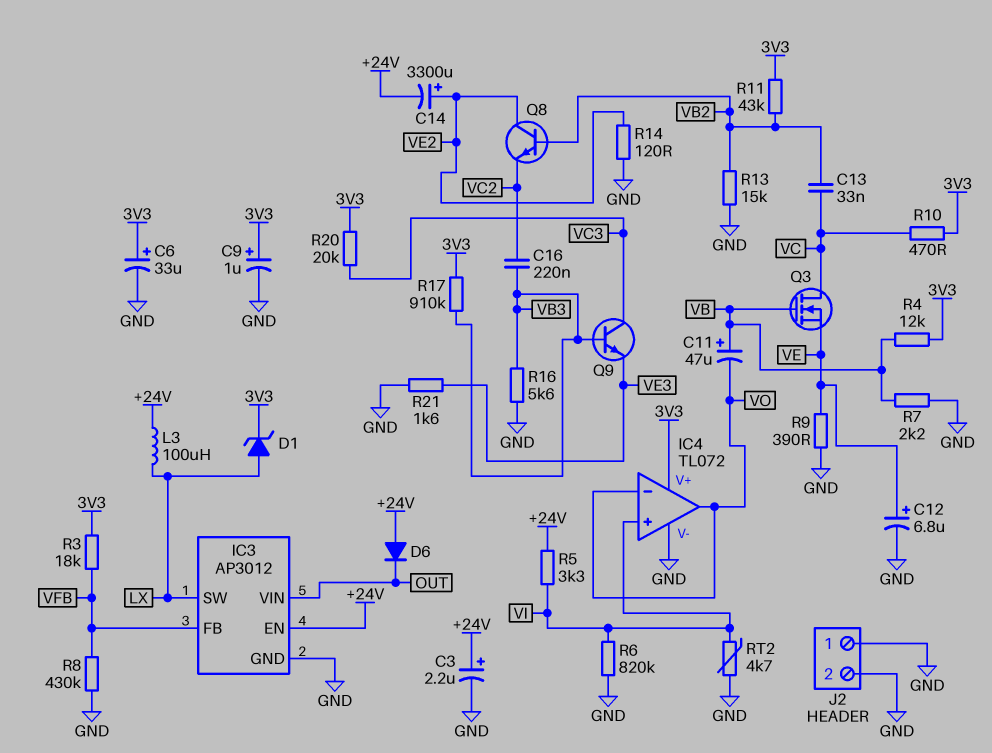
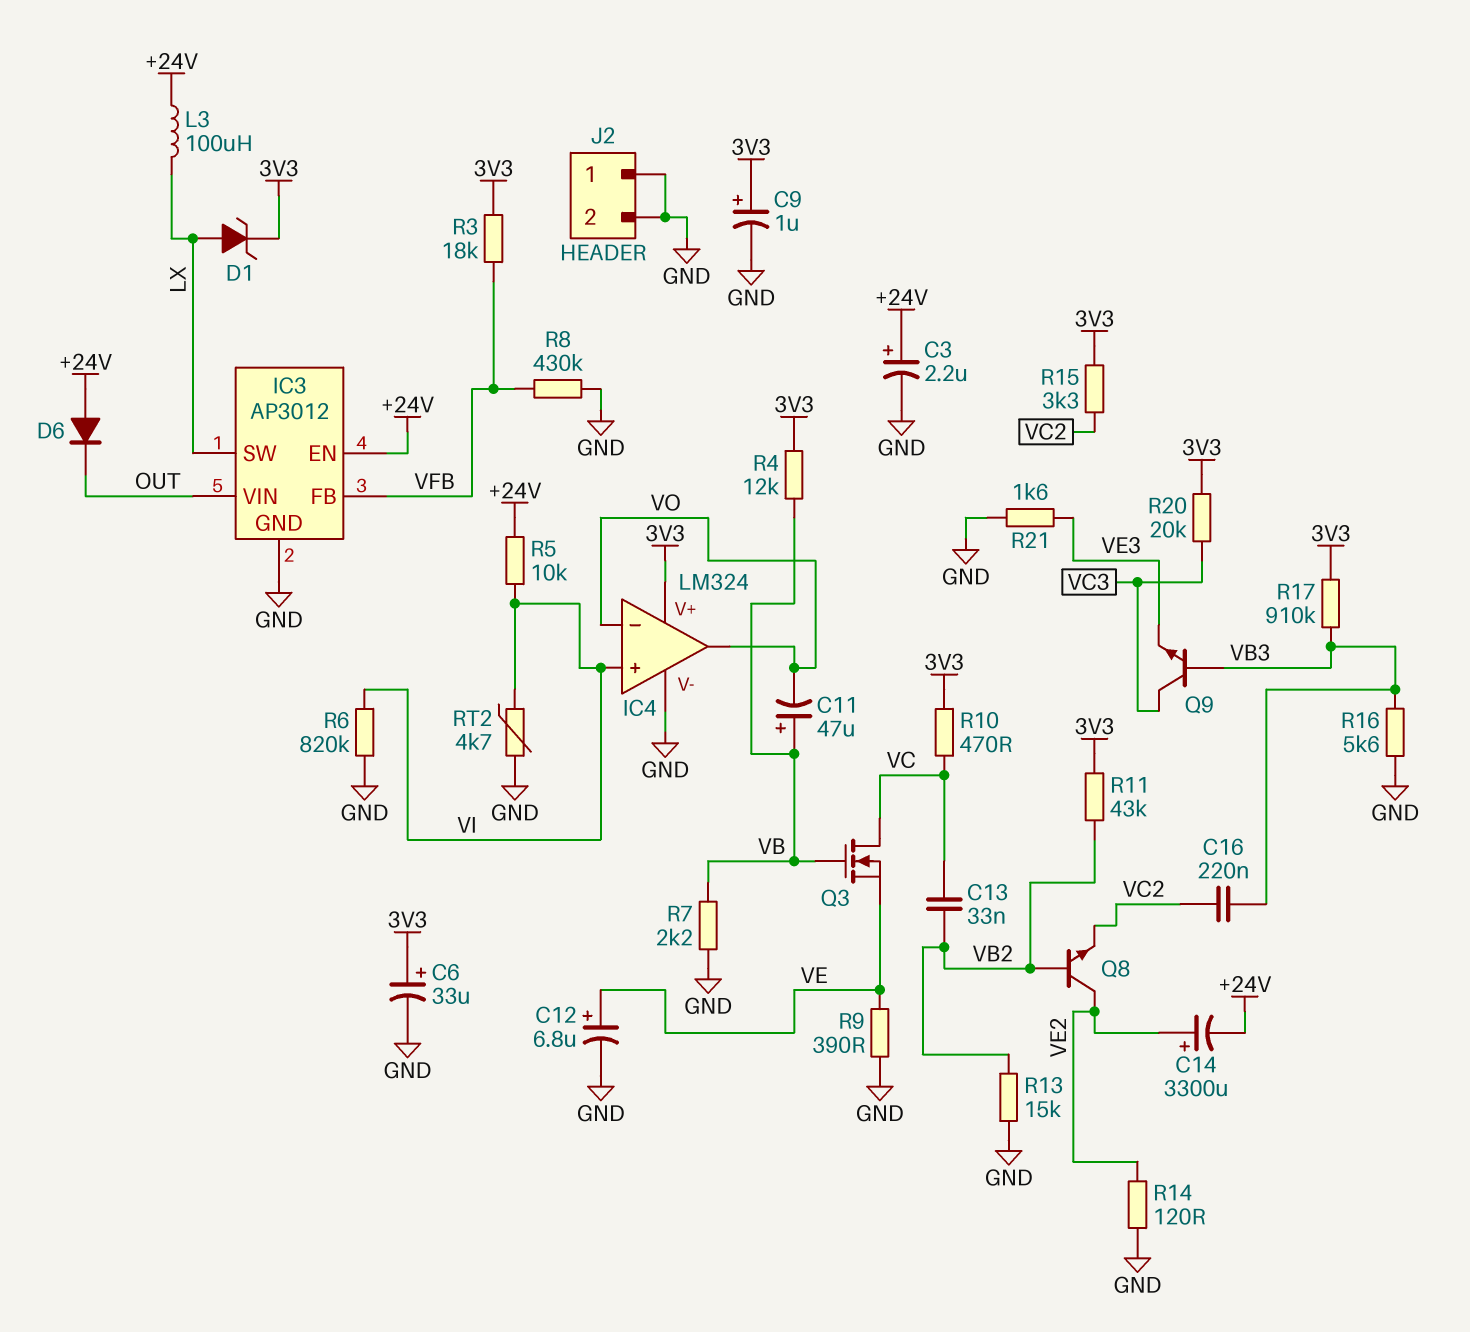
IC4: TL072 -> LM324
R5: 3.3k (+24V, VI) -> 10k (+24V, VI)
R15: none -> 3.3k (3V3, VC2)

